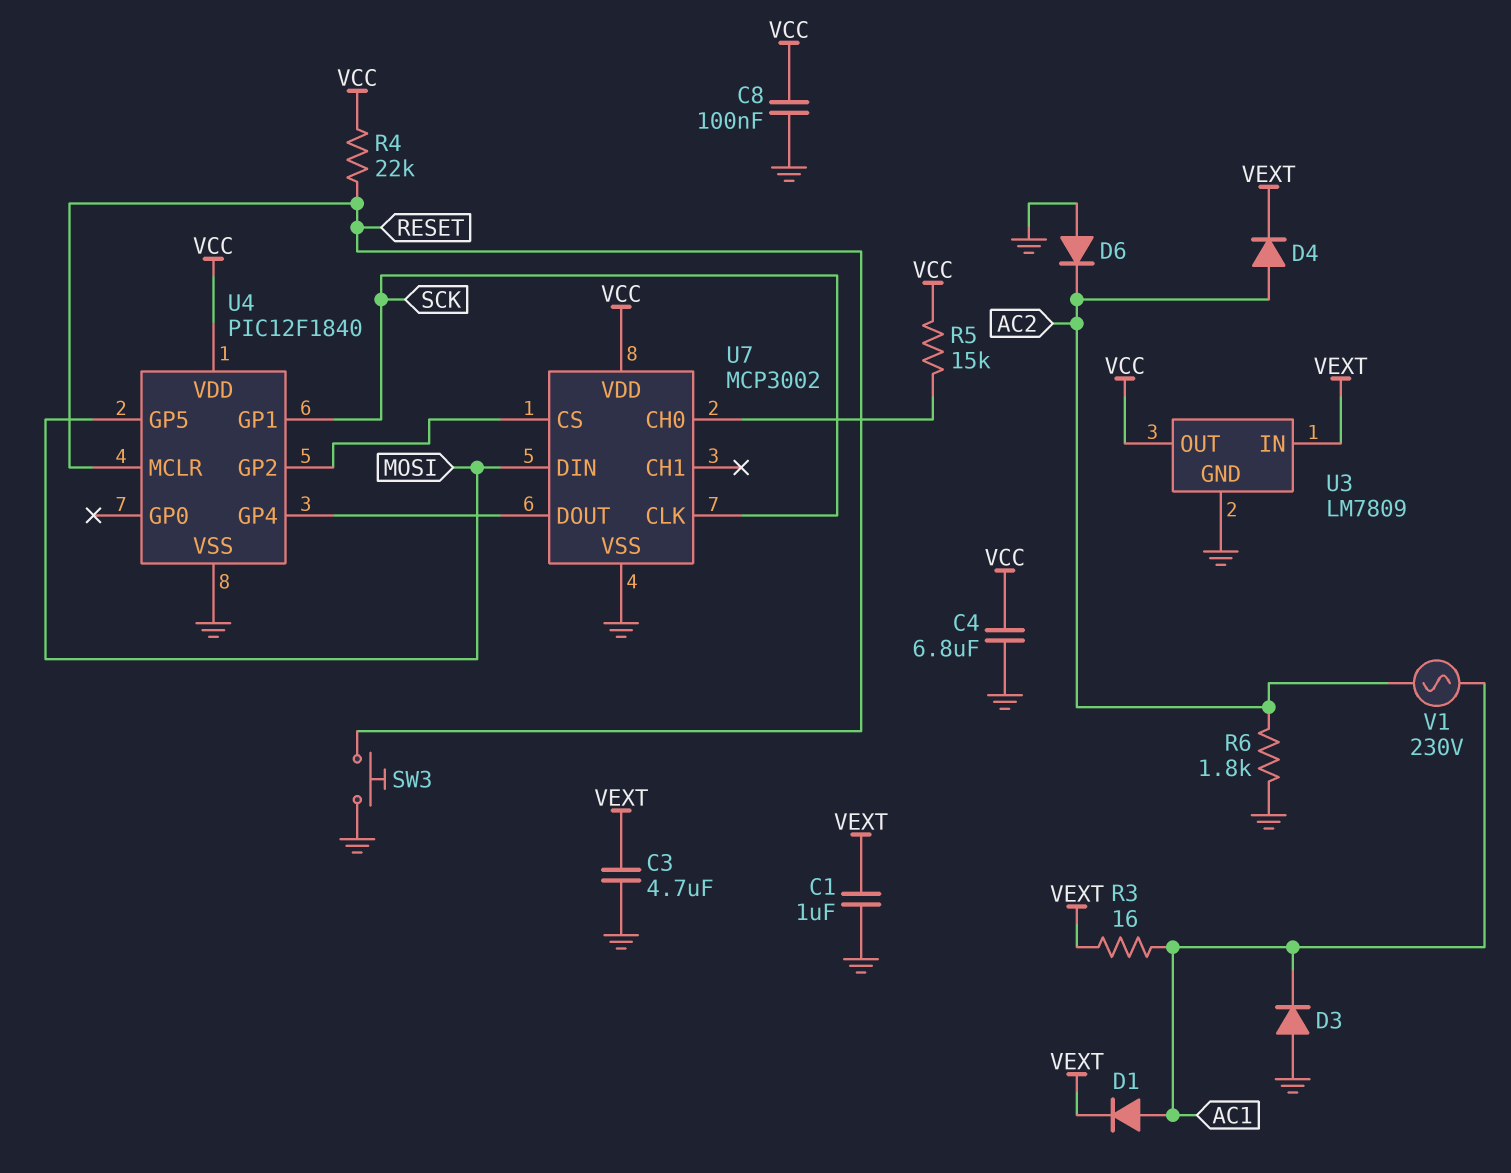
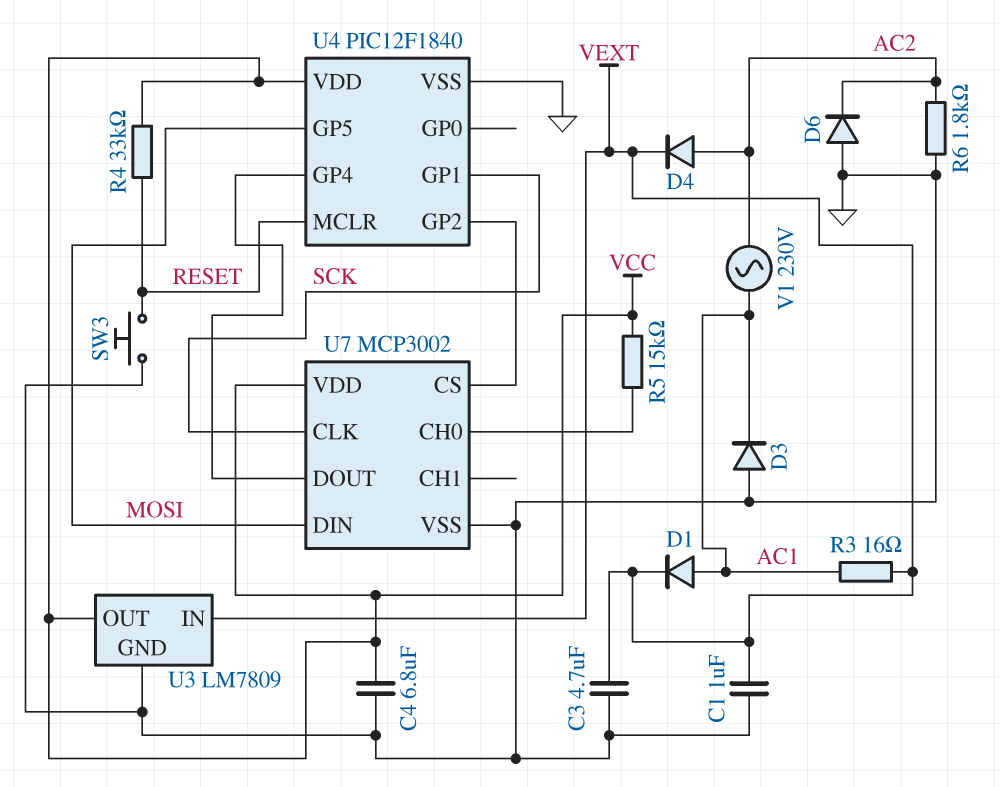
C8: 100nF (GND, VCC) -> none
R4: 22k (RESET, VCC) -> 33k (RESET, VCC)

